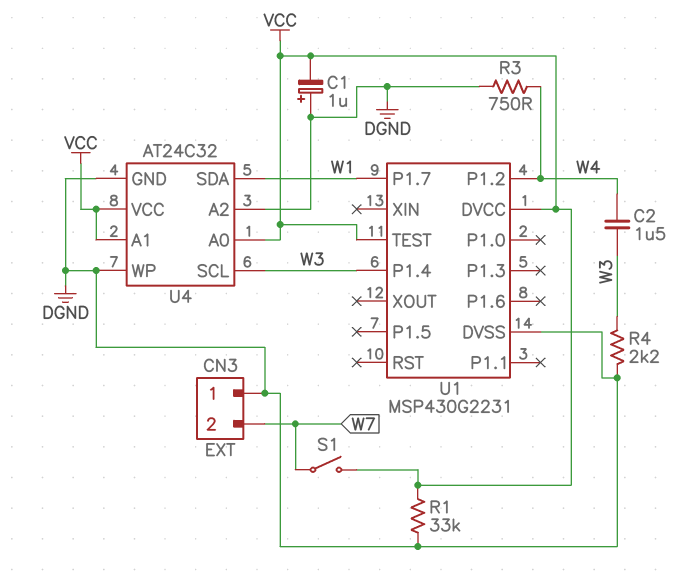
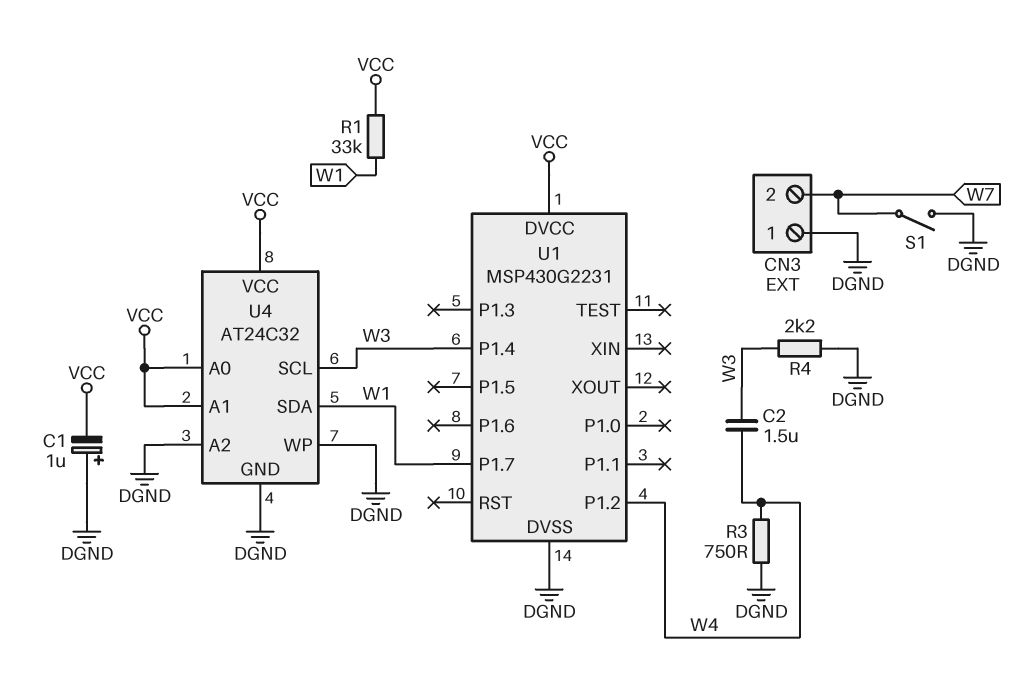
R1: 33k (DGND, VCC) -> 33k (VCC, W1)
S1: switch (VCC, W7) -> switch (DGND, W7)
U1 pin TEST: VCC -> none

